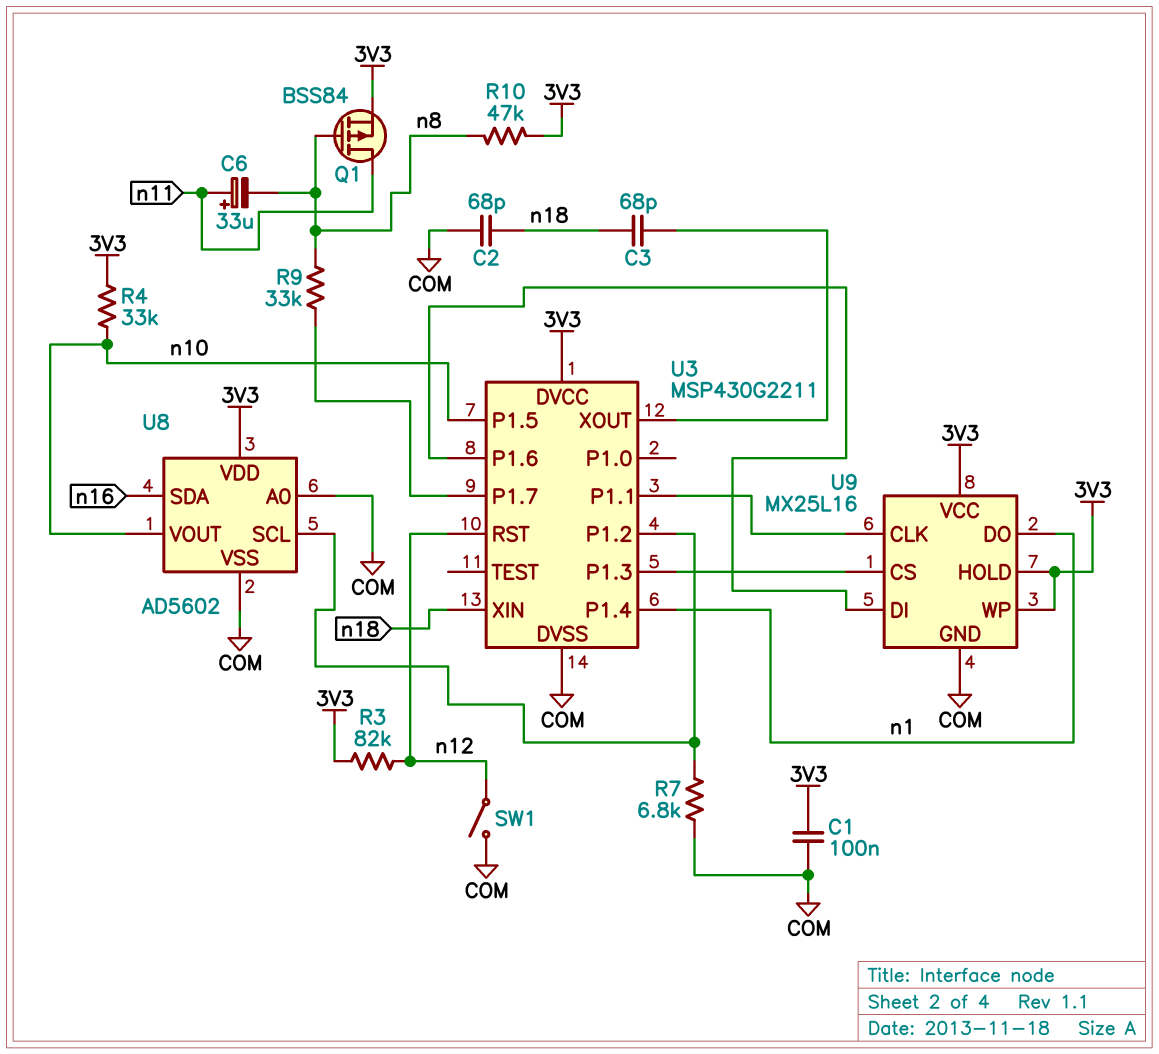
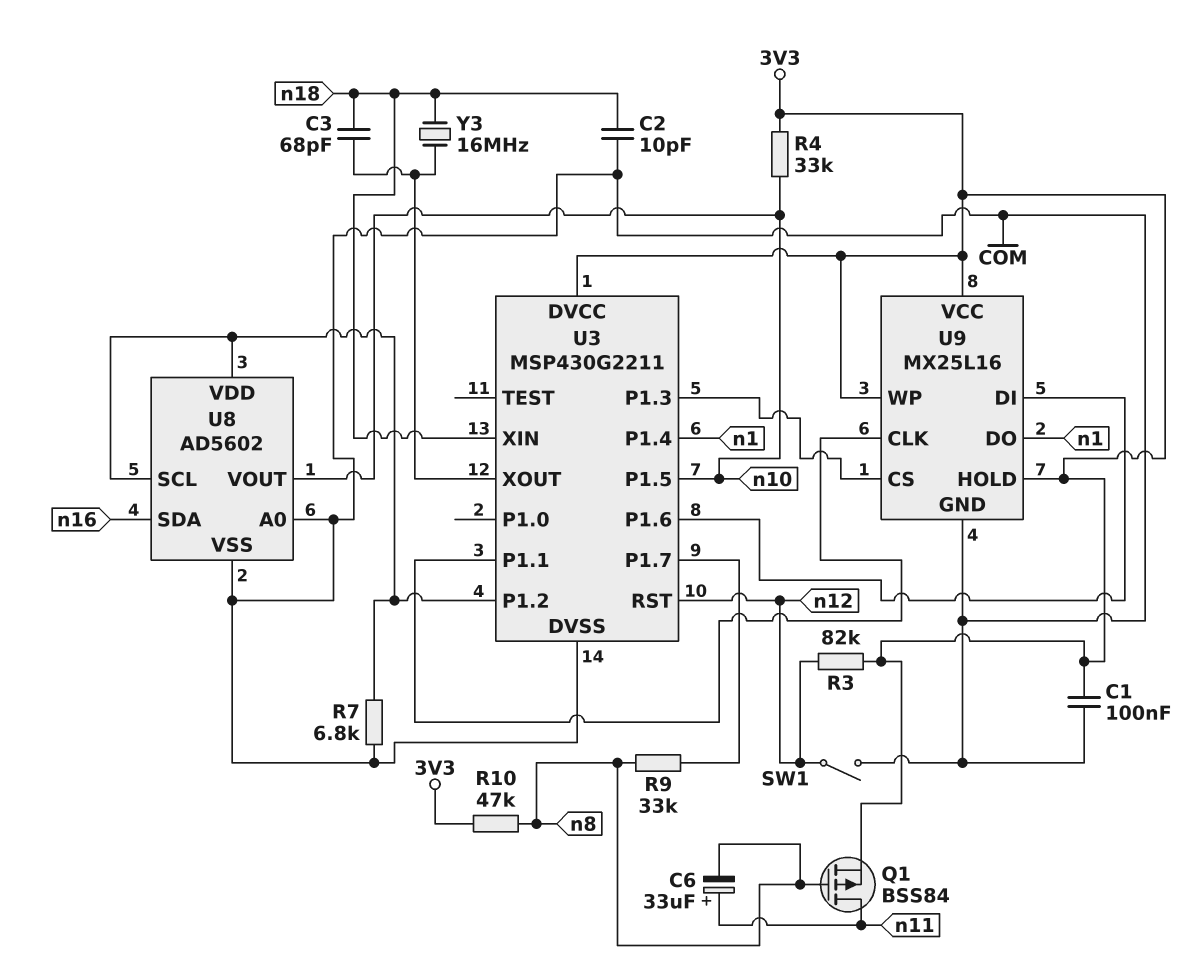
C2: 68pF (COM, n18) -> 10pF (COM, n18)
U8 pin VDD: 3V3 -> U3/P1.2
Y3: none -> 16MHz (U3/XOUT, n18)

